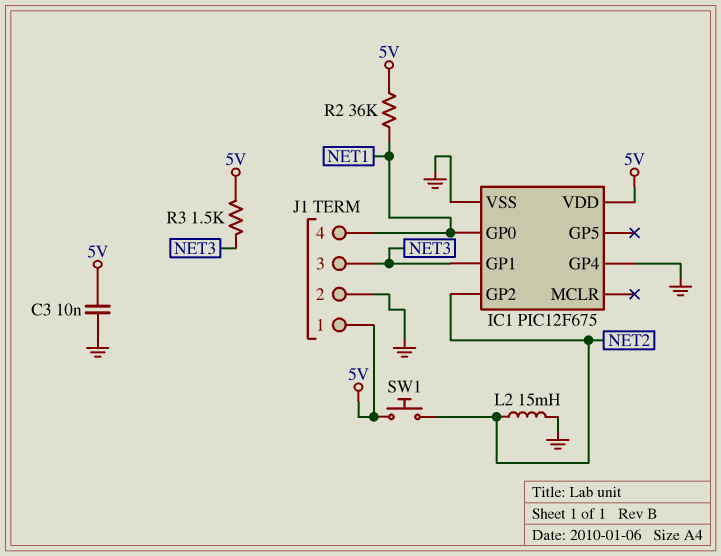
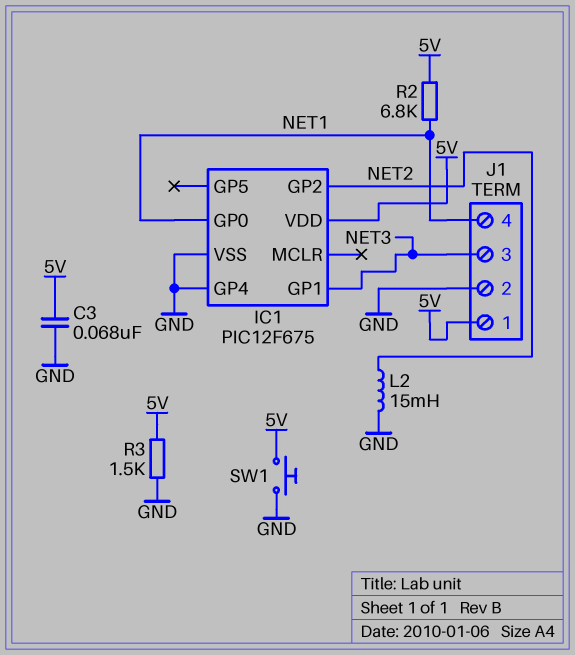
C3: 10nF (5V, GND) -> 68nF (5V, GND)
R2: 36k (5V, NET1) -> 6.8k (5V, NET1)
R3: 1.5k (5V, NET3) -> 1.5k (5V, GND)
SW1: button (5V, NET2) -> button (5V, GND)

